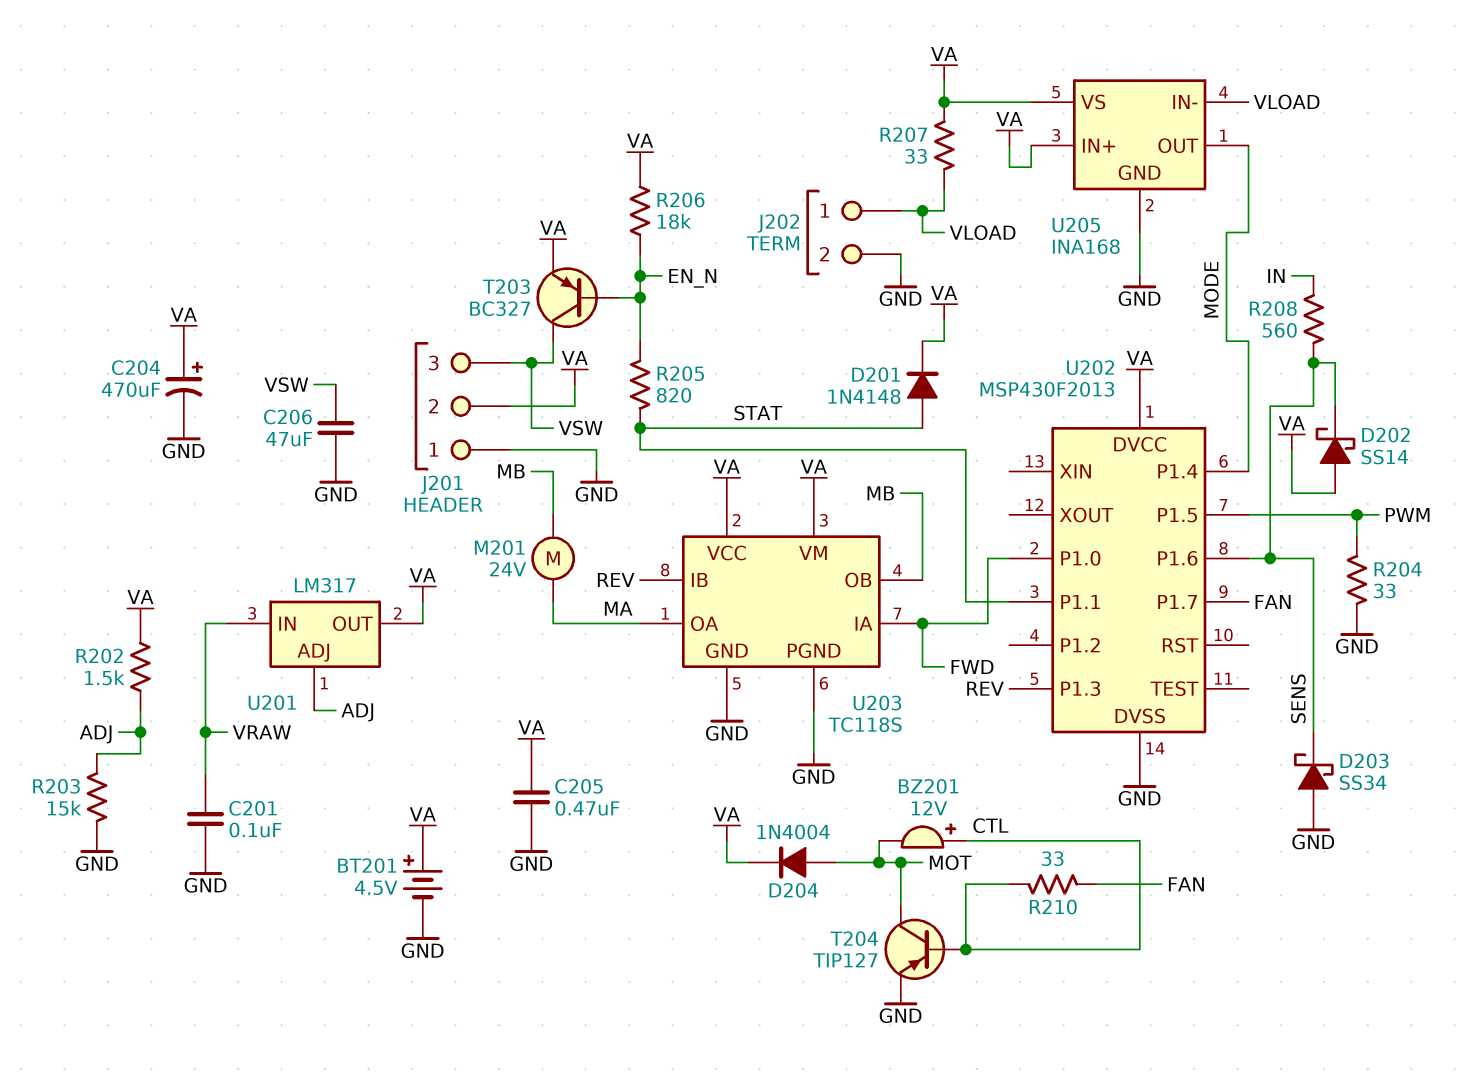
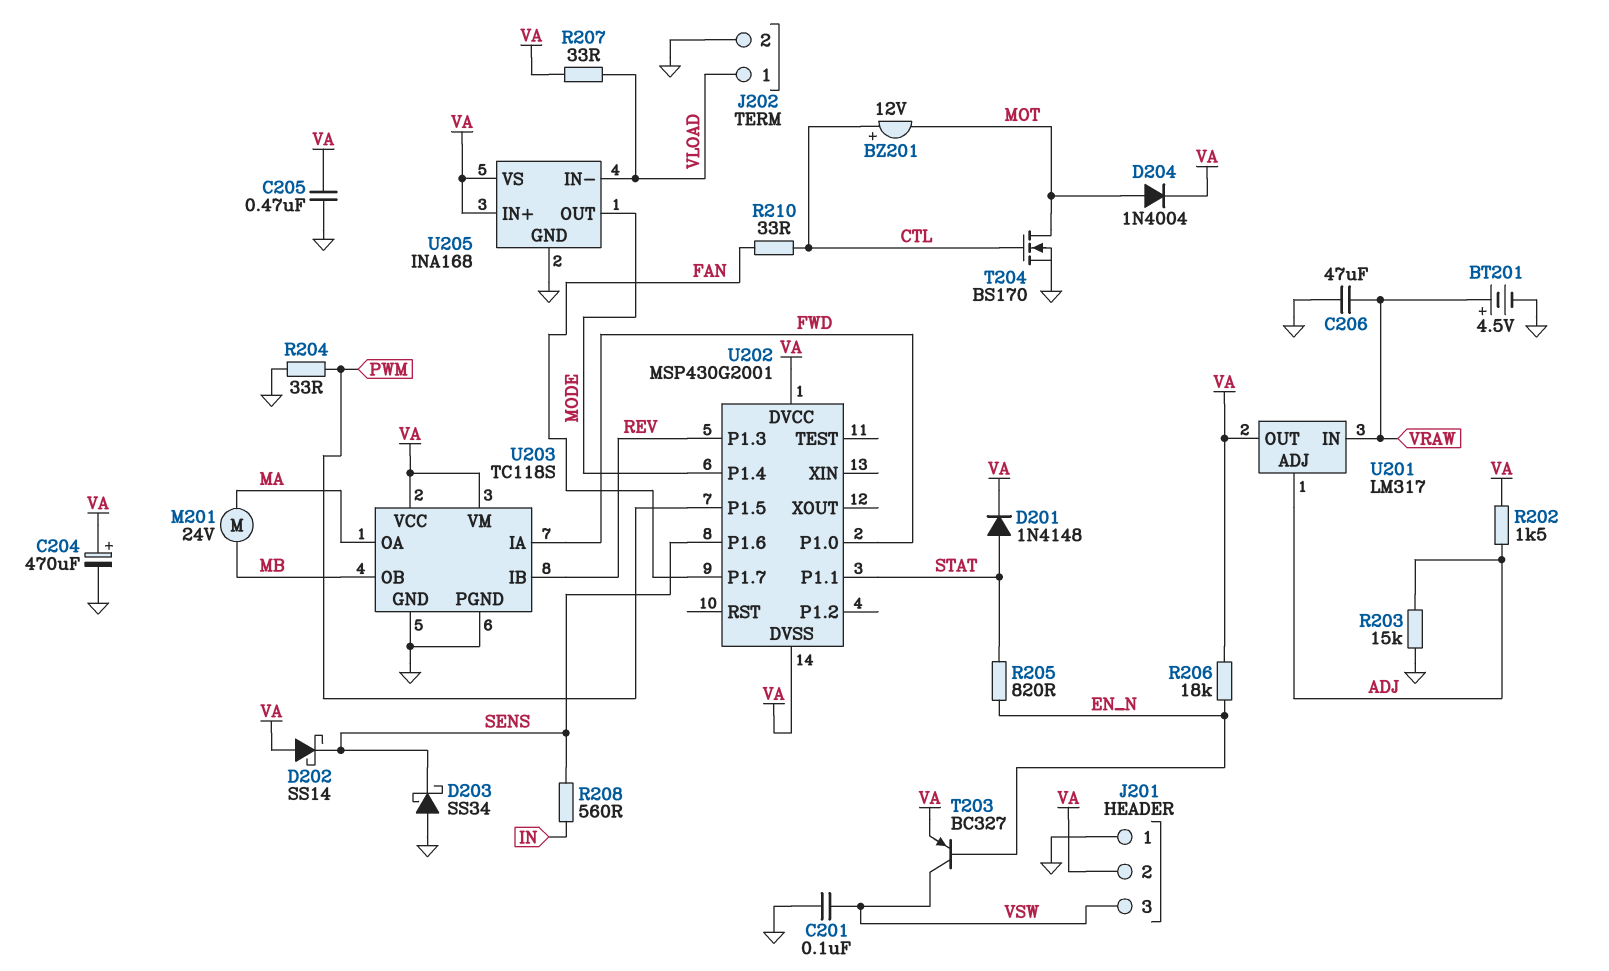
BT201: 4.5V (plus VA, minus GND) -> 4.5V (plus VRAW, minus GND)
C201: 100nF (GND, VRAW) -> 100nF (GND, VSW)
C206: 47uF (GND, VSW) -> 47uF (GND, VRAW)
T204: PNP TIP127 (B CTL, C MOT, E GND) -> NMOS BS170 (G CTL, D MOT, S GND)
U202: MSP430F2013 -> MSP430G2001
U202 pin DVSS: GND -> VA

